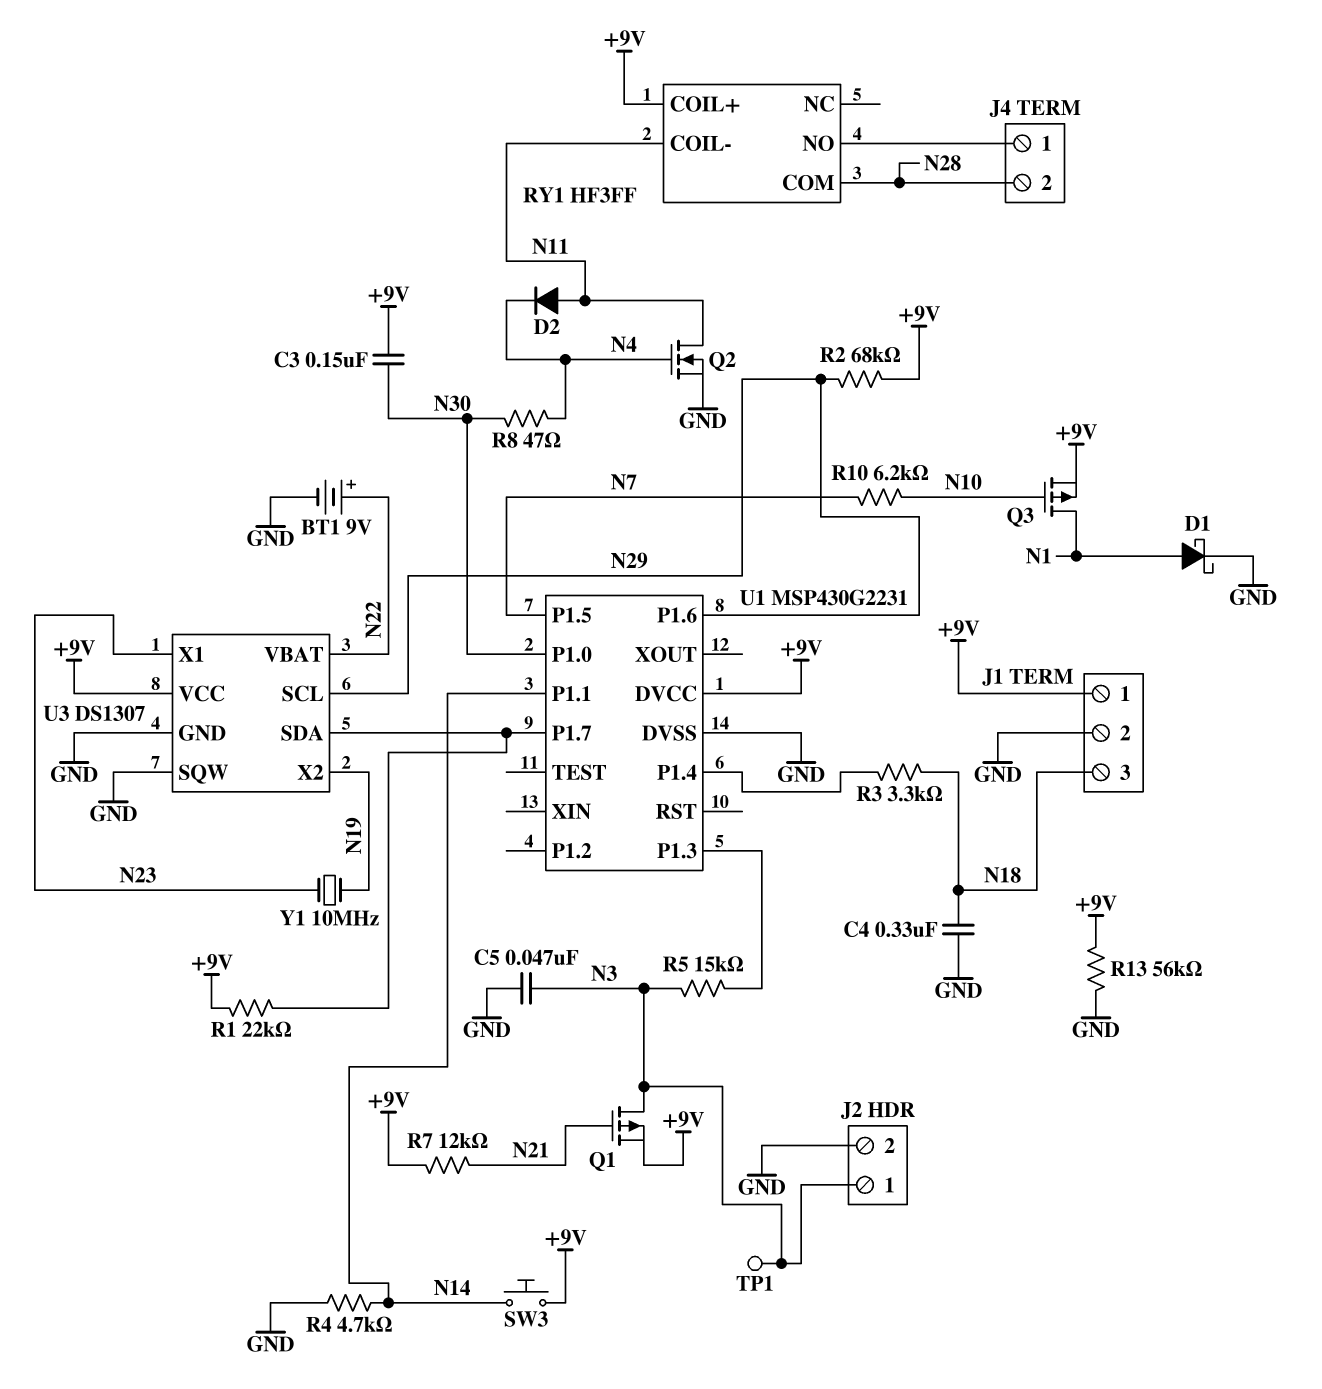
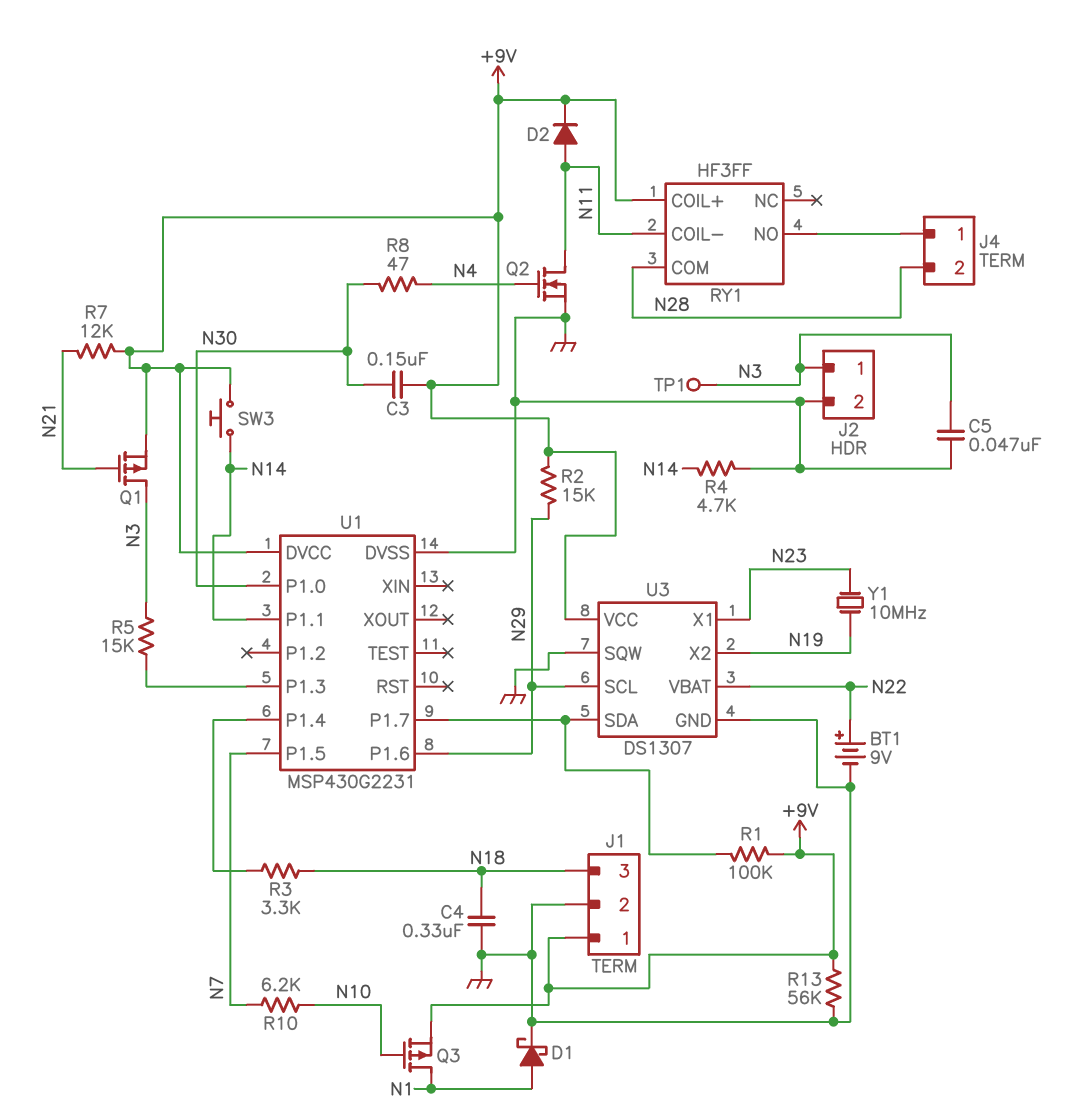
D2: diode (A N11, K N4) -> diode (A N11, K +9V)
R1: 22k (+9V, U1/P1.7) -> 100k (+9V, U1/P1.7)
R2: 68k (+9V, N29) -> 15k (+9V, N29)

